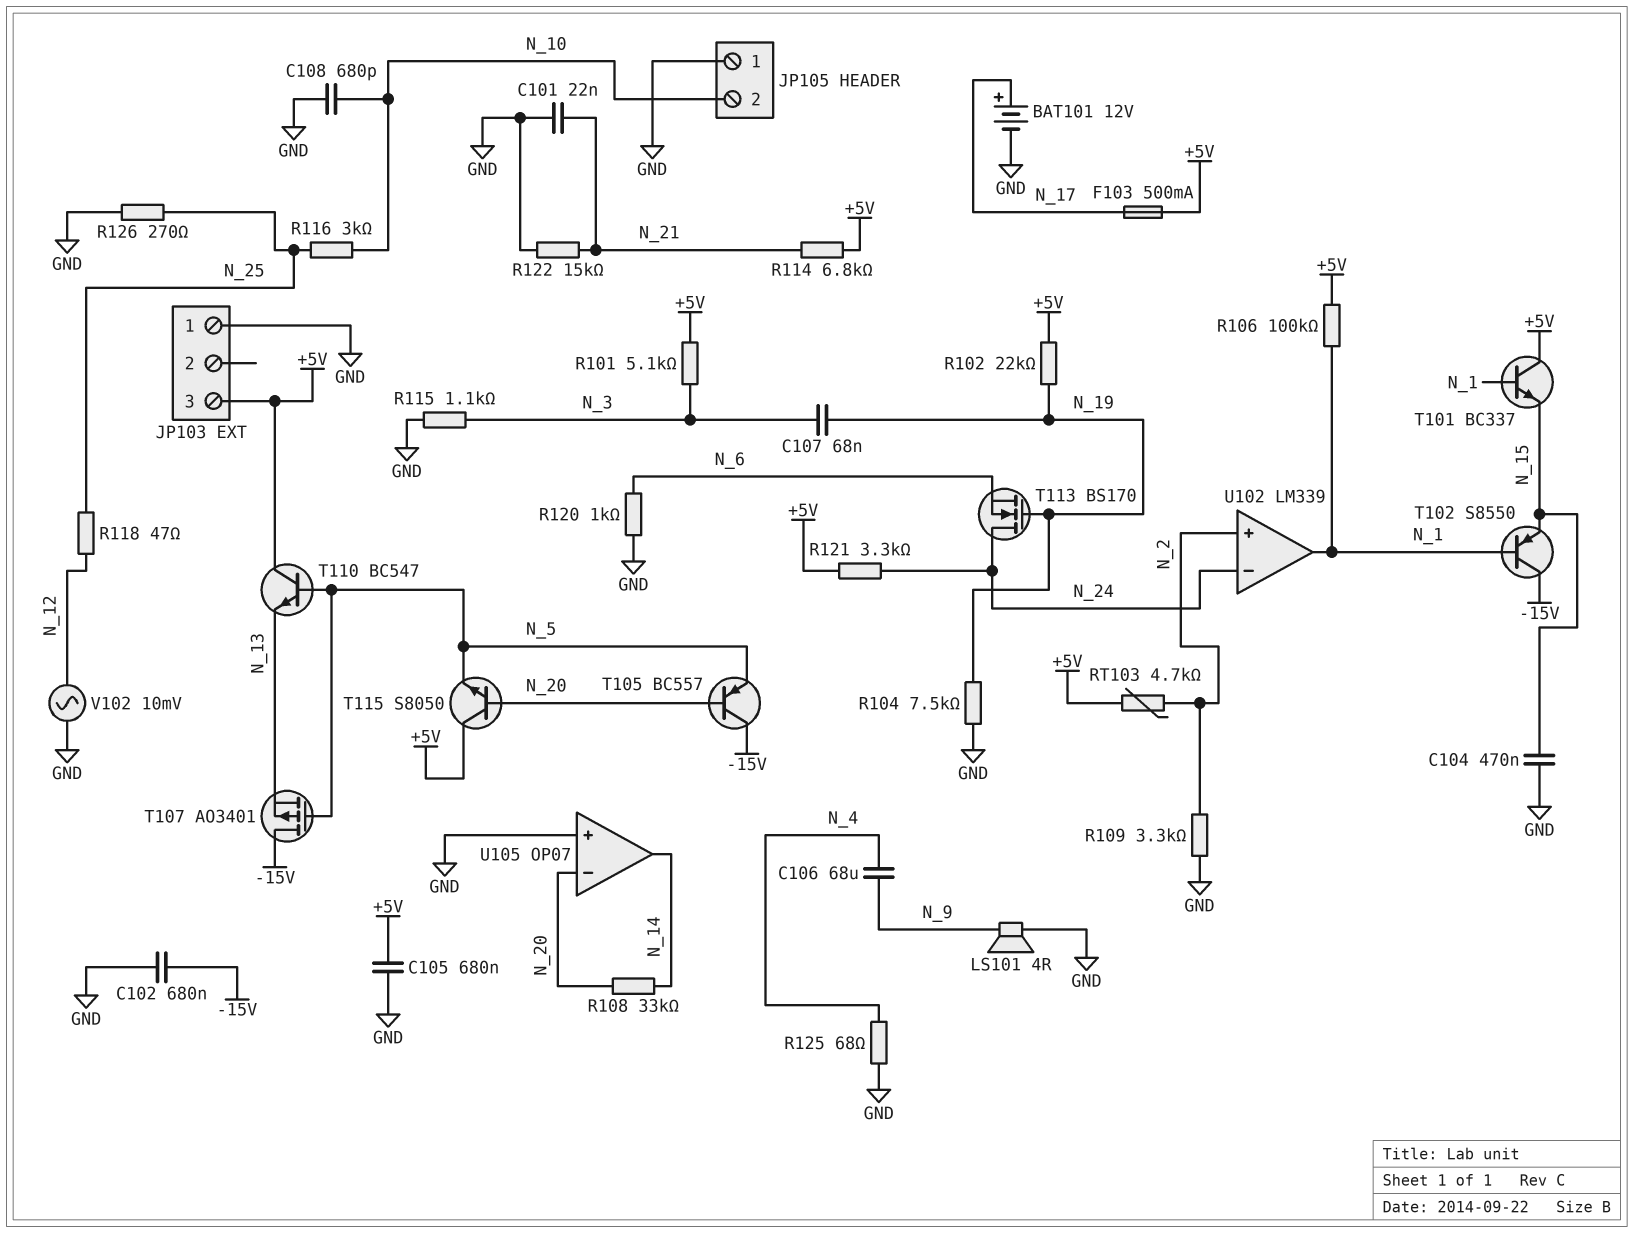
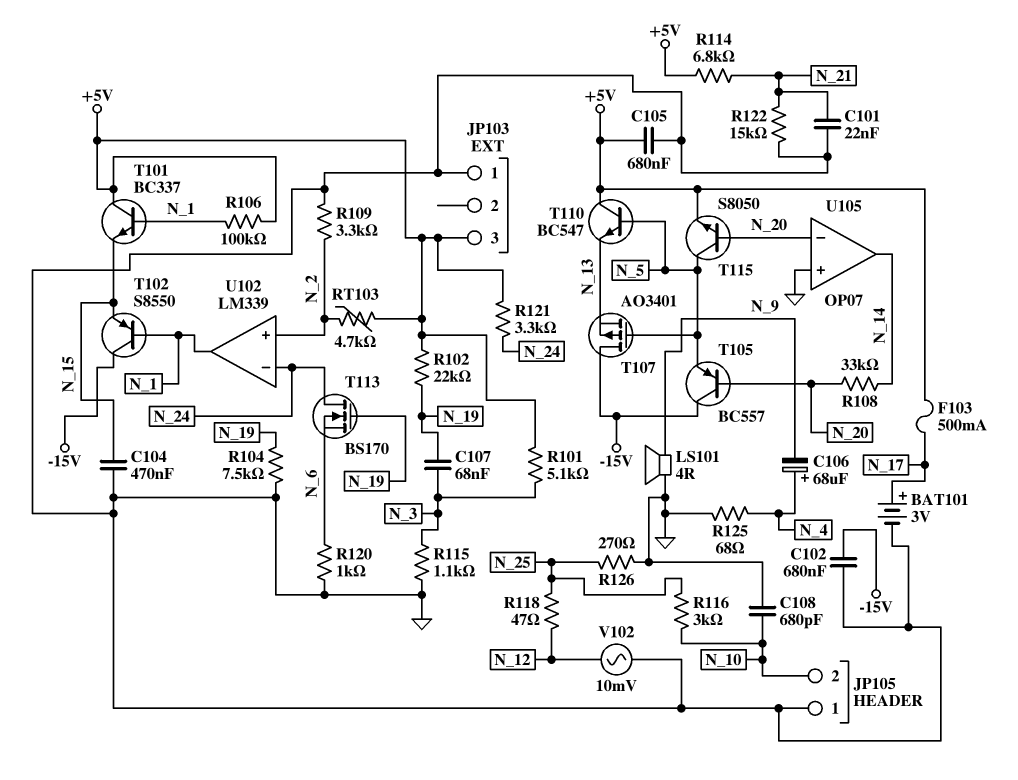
BAT101: 12V (plus N_17, minus GND) -> 3V (plus N_17, minus GND)
C106: 68uF (N_4, N_9) -> 68uF (plus N_4, minus N_9)
T115: NPN S8050 (B N_20, C +5V, E N_5) -> NPN S8050 (B N_20, C N_5, E +5V)

